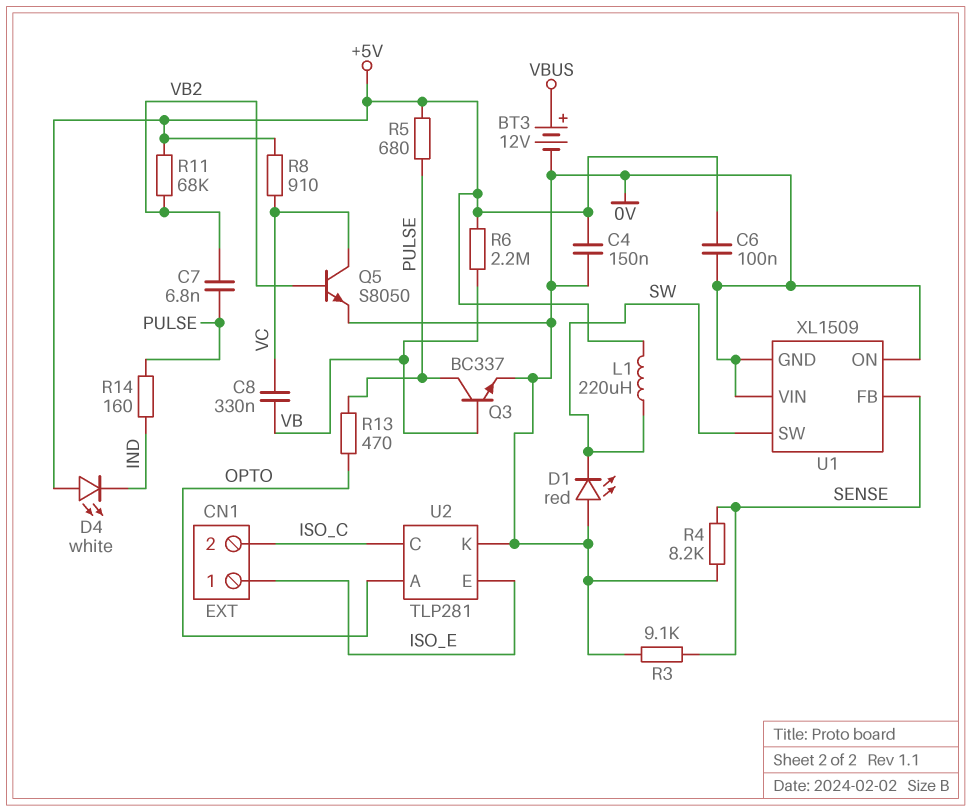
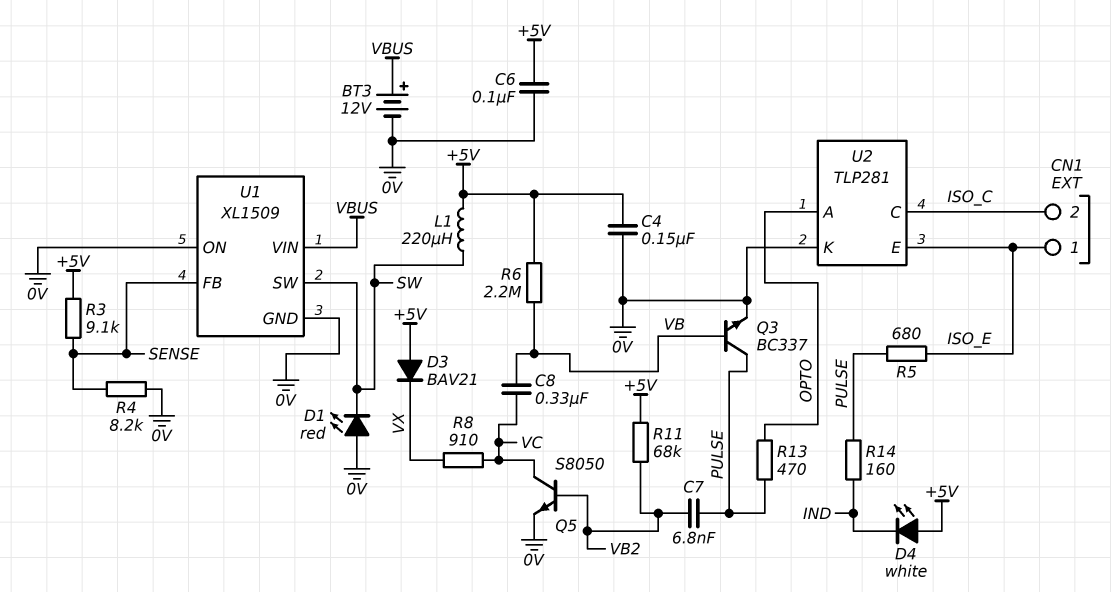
D3: none -> diode BAV21 (A +5V, K VX)
R3: 9.1k (0V, SENSE) -> 9.1k (+5V, SENSE)
R5: 680 (+5V, PULSE) -> 680 (ISO_E, PULSE)
R8: 910 (+5V, VC) -> 910 (VC, VX)
U1 pin VIN: 0V -> VBUS

